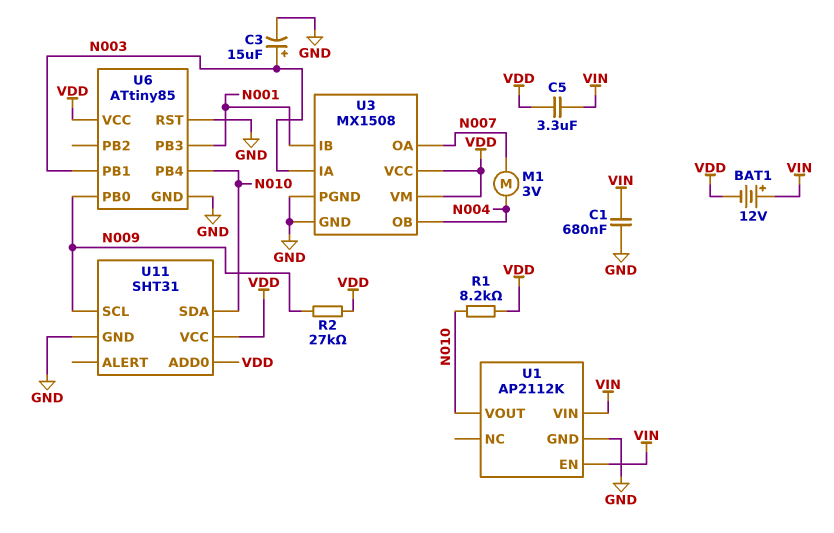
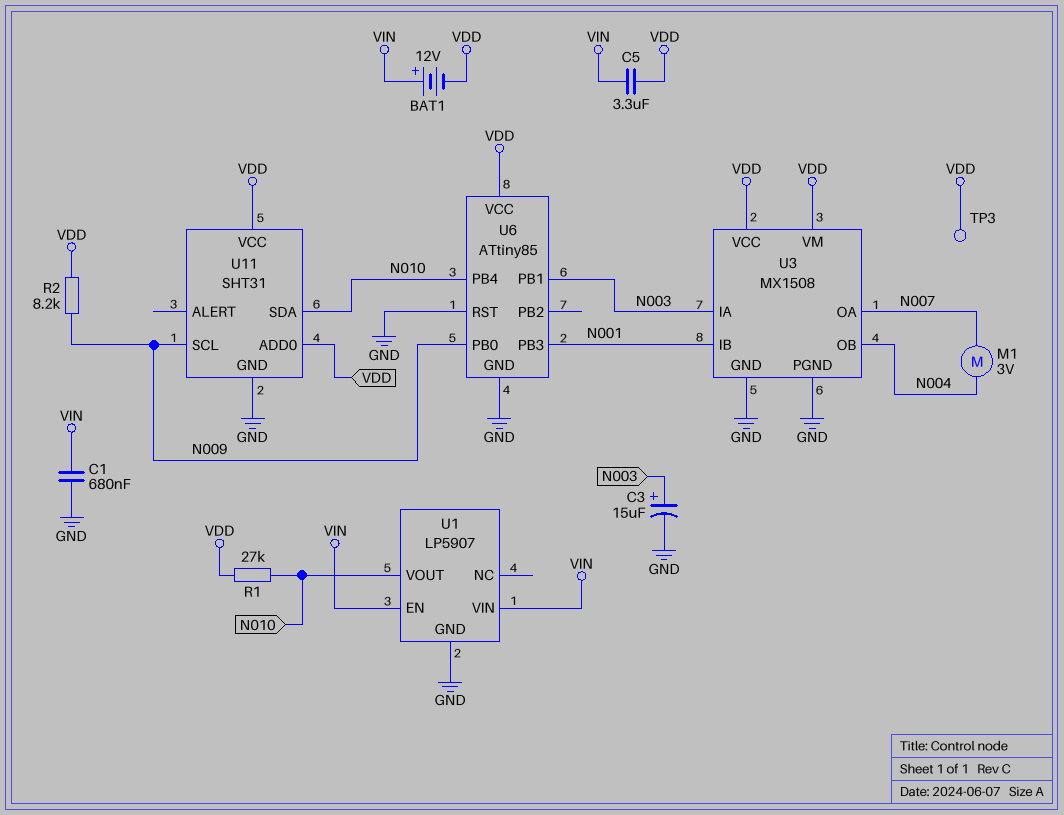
R1: 8.2k (N010, VDD) -> 27k (N010, VDD)
R2: 27k (N009, VDD) -> 8.2k (N009, VDD)
TP3: none -> test point (VDD)
U1: AP2112K -> LP5907

